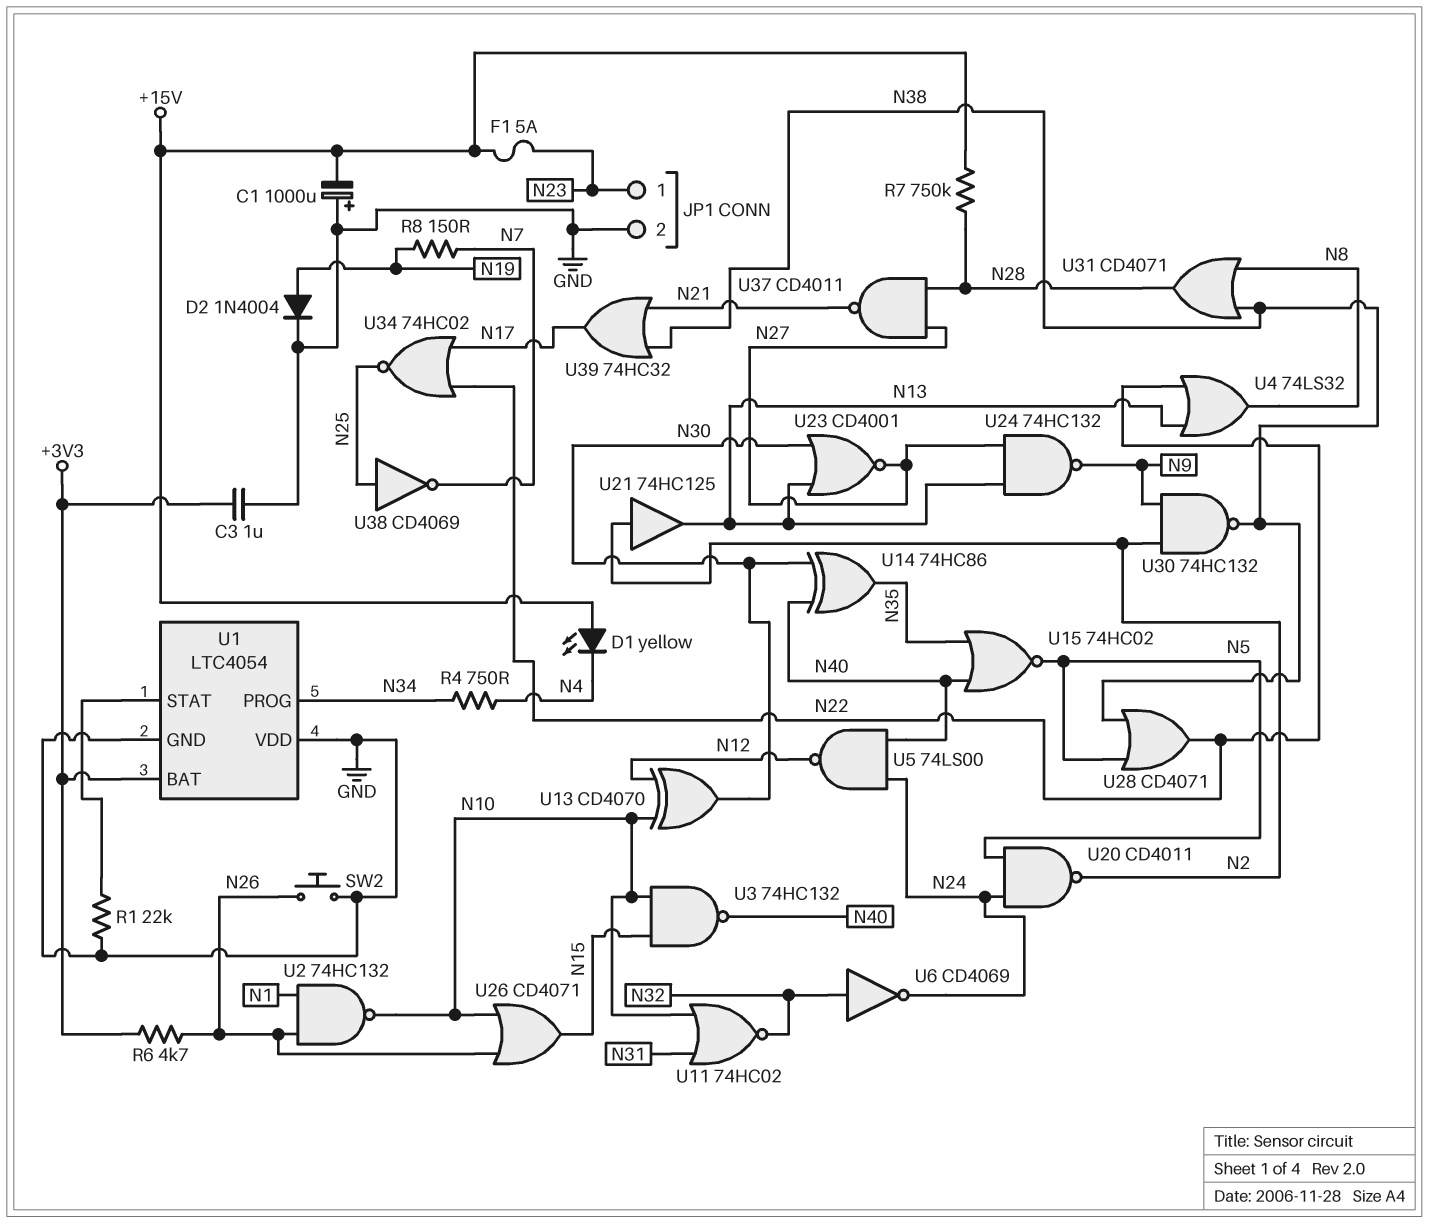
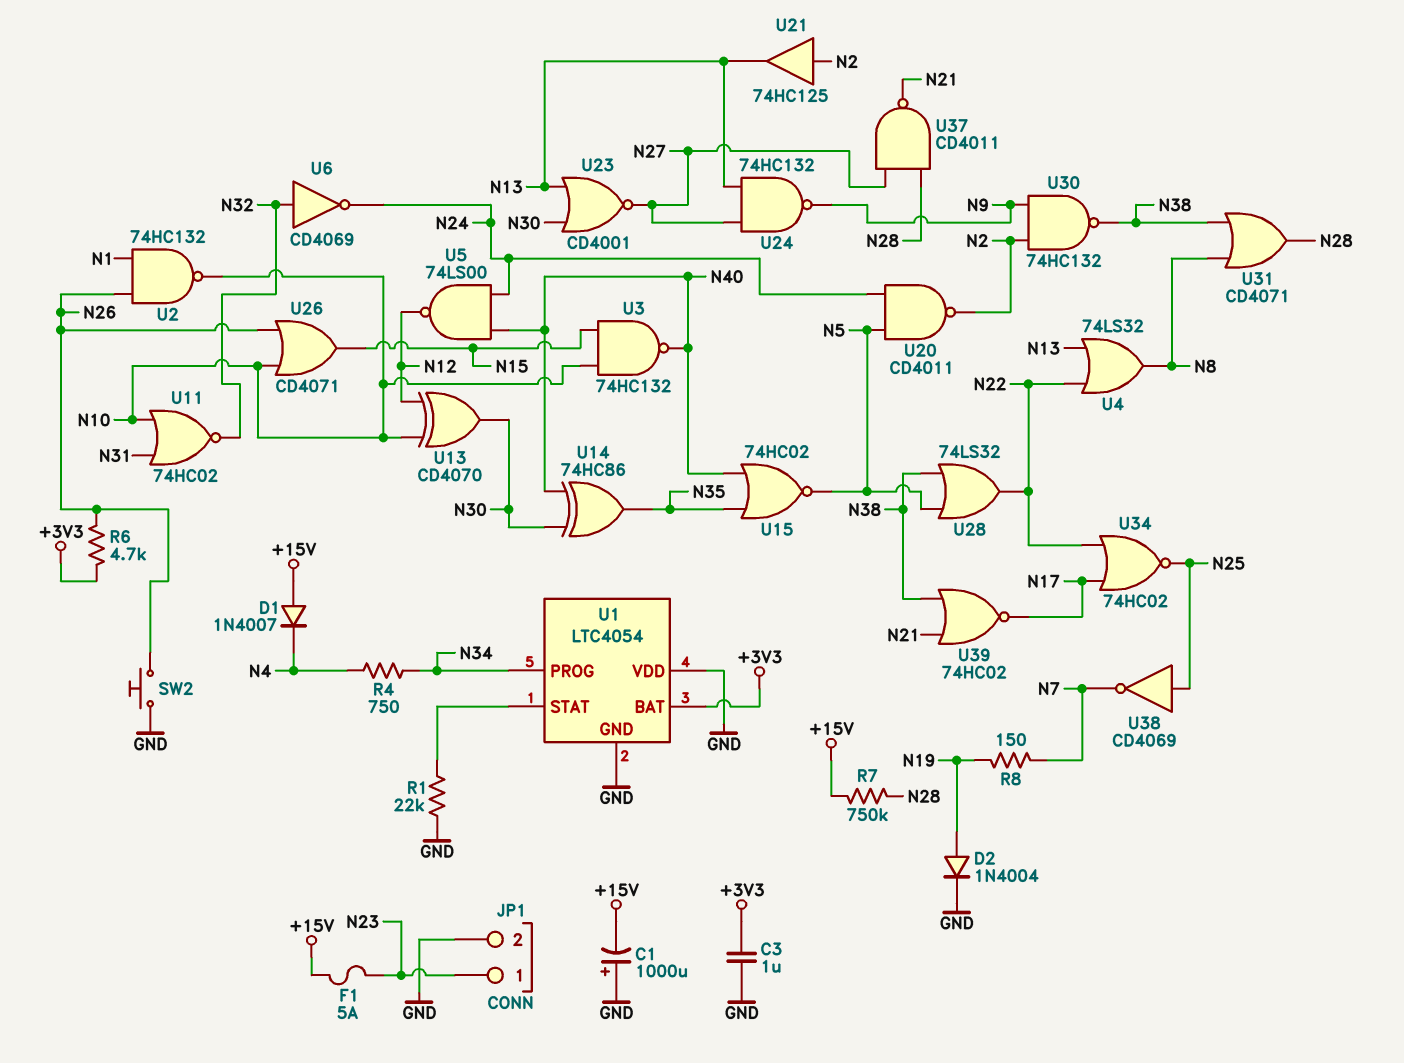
D1: LED yellow (A +15V, K N4) -> diode 1N4007 (A +15V, K N4)
U28: OR CD4071 (in N5, in N38, out N22) -> OR 74LS32 (in N5, in N38, out N22)
U39: OR 74HC32 (in N21, in N38, out N17) -> NOR 74HC02 (in N21, in N38, out N17)

